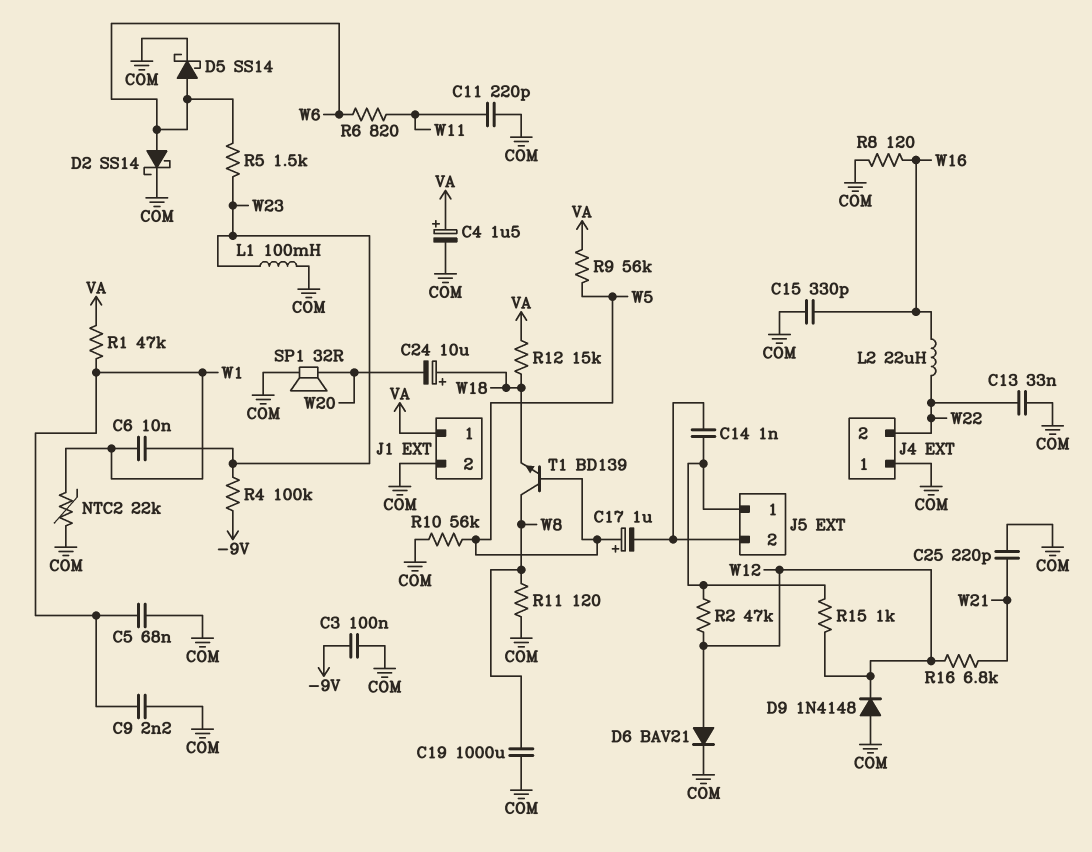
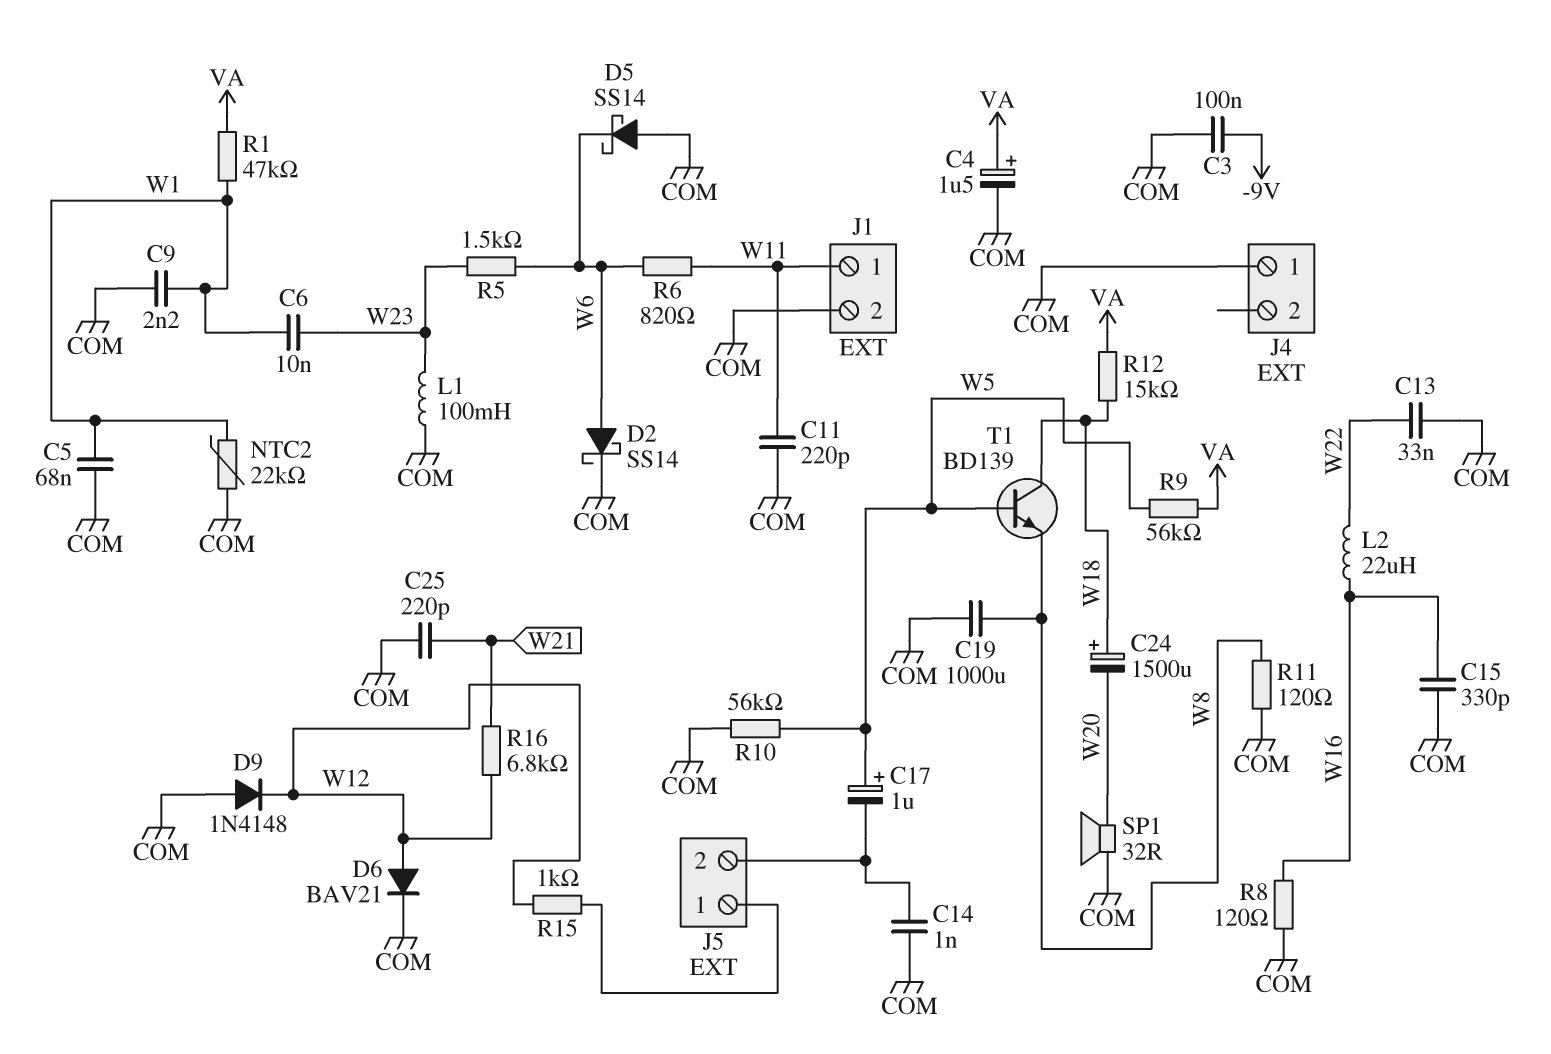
C14: 1nF (J5/1, J5/2) -> 1nF (COM, J5/2)
C24: 10uF (plus W18, minus W20) -> 1500uF (plus W18, minus W20)
D5: schottky SS14 (A W6, K COM) -> schottky SS14 (A COM, K W6)
J1 pin 1: VA -> W11
J4 pin 2: W22 -> none
R2: 47k (J5/1, W12) -> none
R4: 100k (-9V, W23) -> none
T1: NPN BD139 (B W5, C W8, E W18) -> NPN BD139 (B W5, C W18, E W8)

